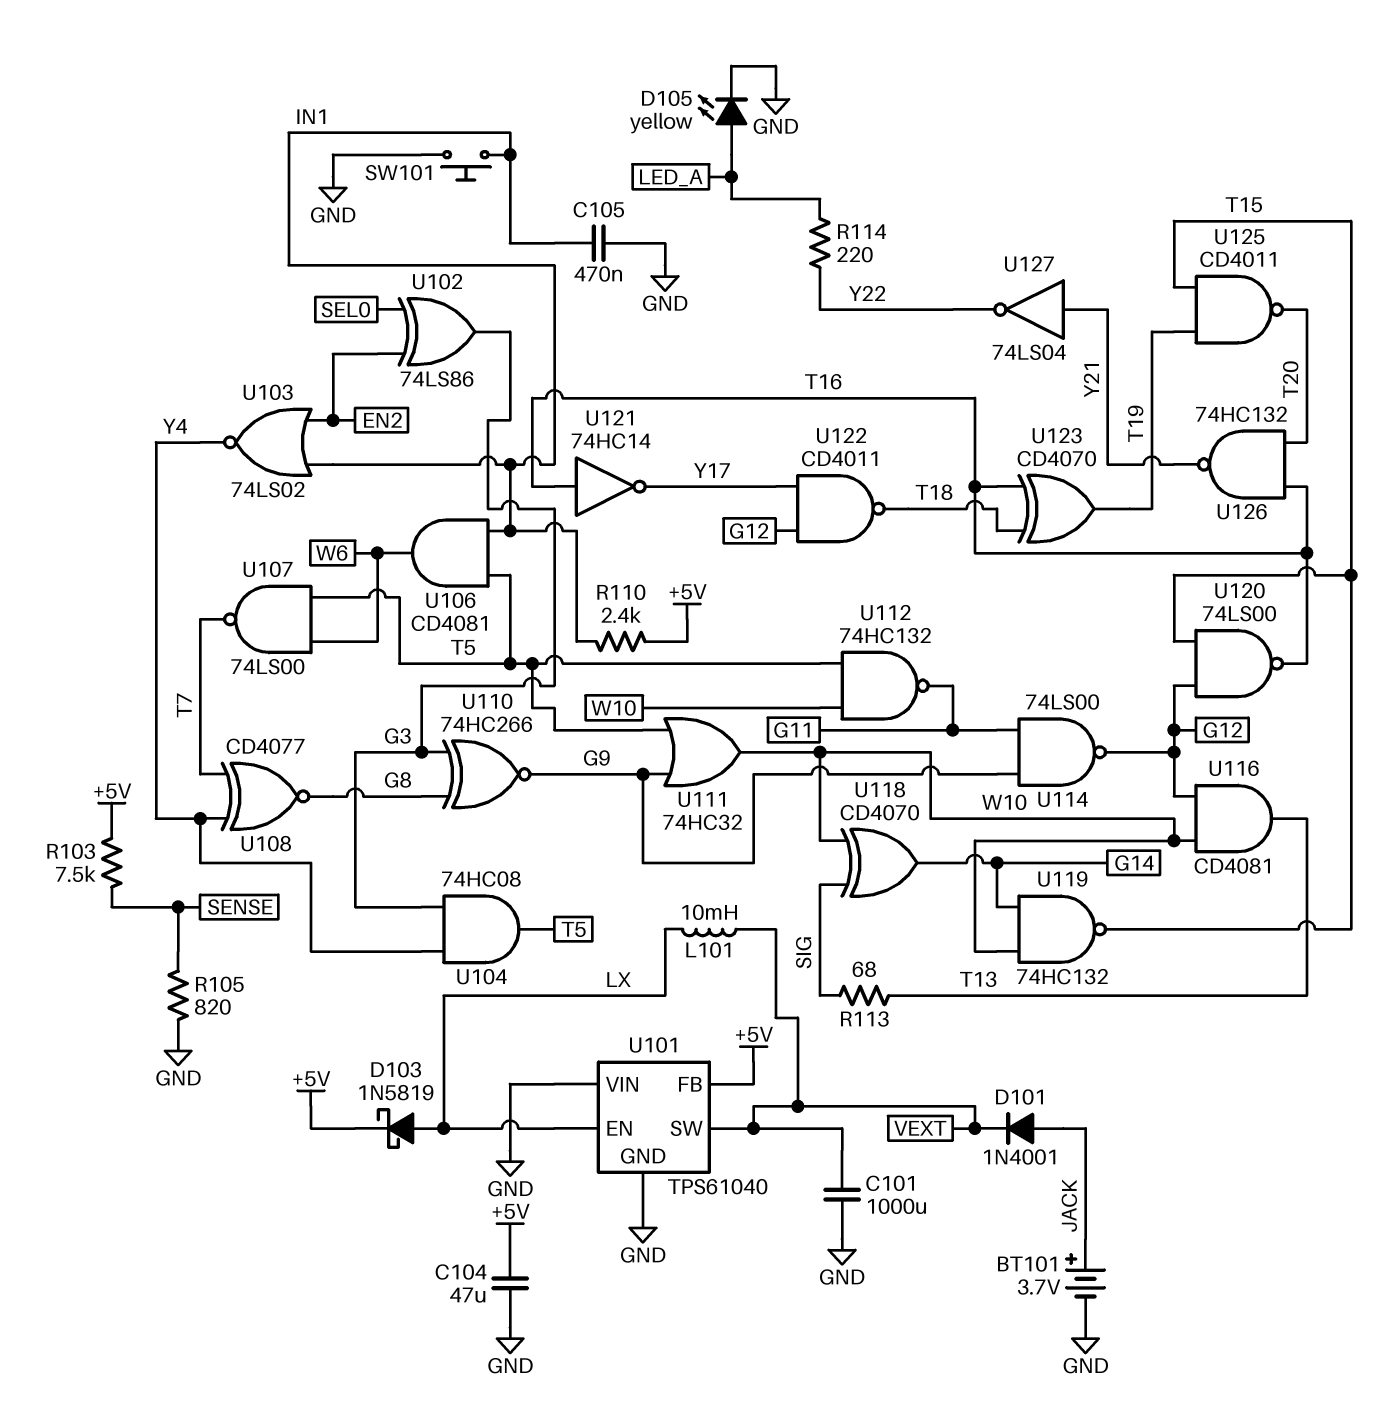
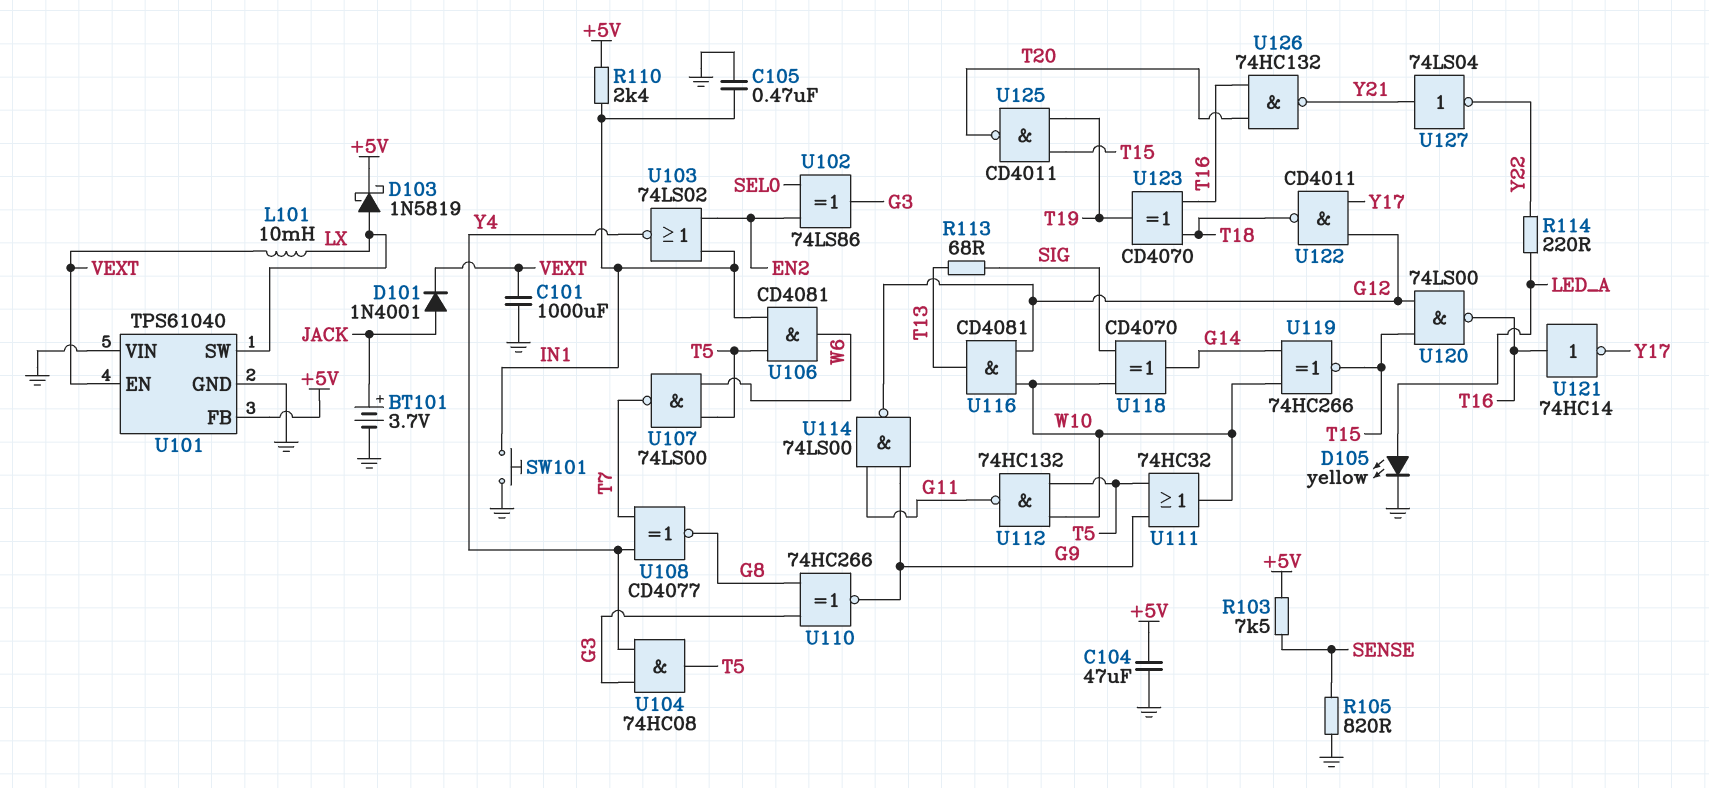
U101 pin EN: LX -> VEXT
U101 pin SW: VEXT -> LX
U119: NAND 74HC132 (in G14, in W10, out T15) -> XNOR 74HC266 (in G14, in W10, out T15)

